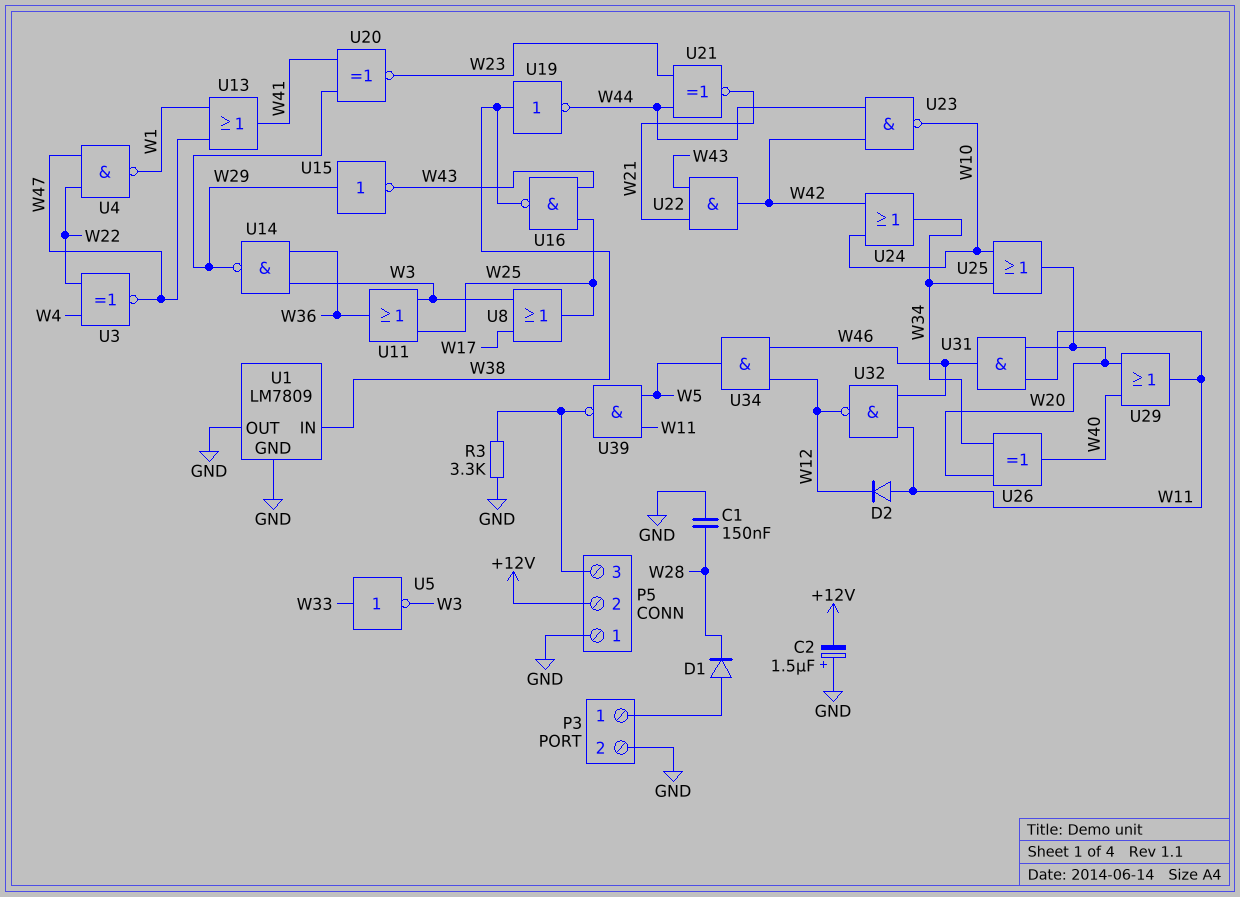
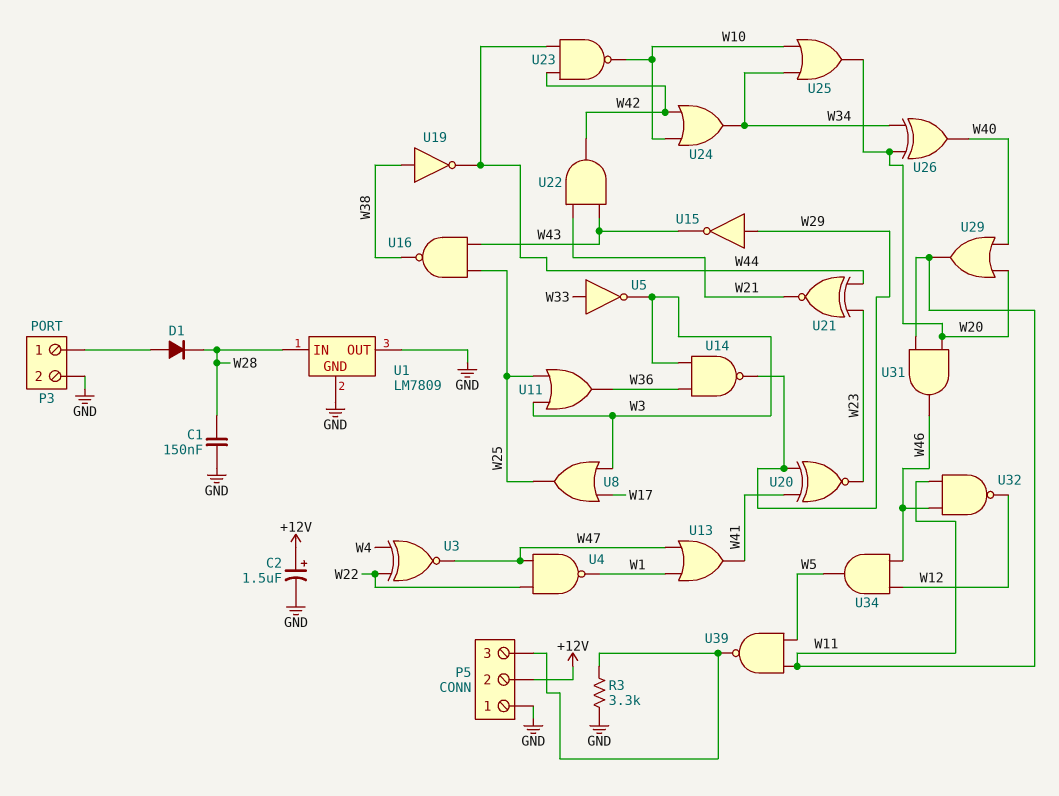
C2: 1.5uF (plus GND, minus +12V) -> 1.5uF (plus +12V, minus GND)
D2: diode (A W11, K W12) -> none
U1 pin IN: W38 -> W28

